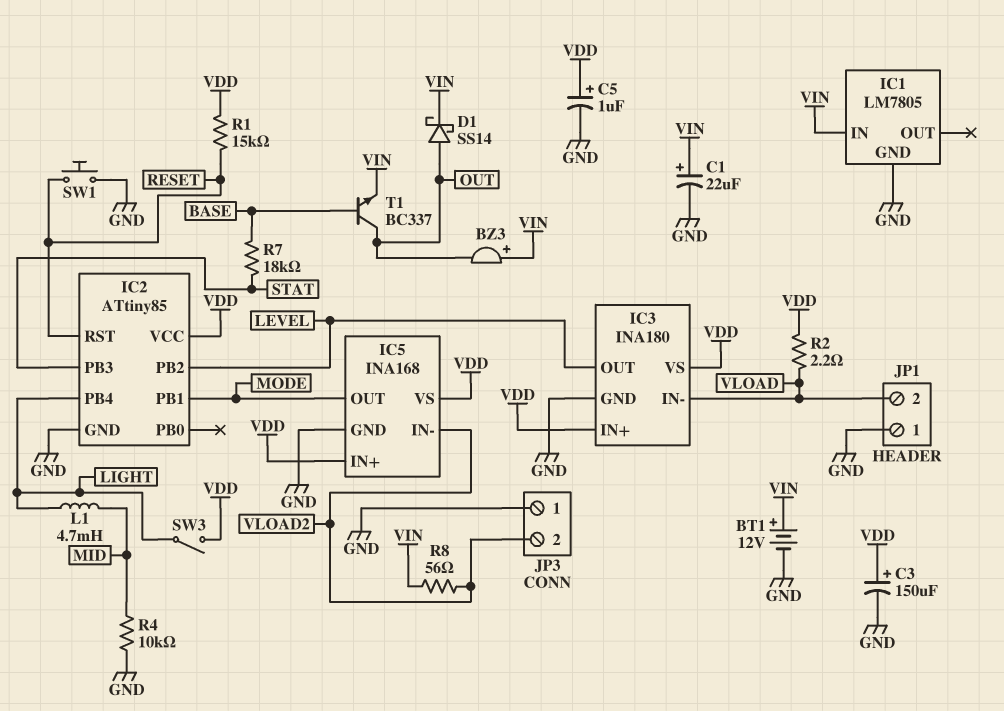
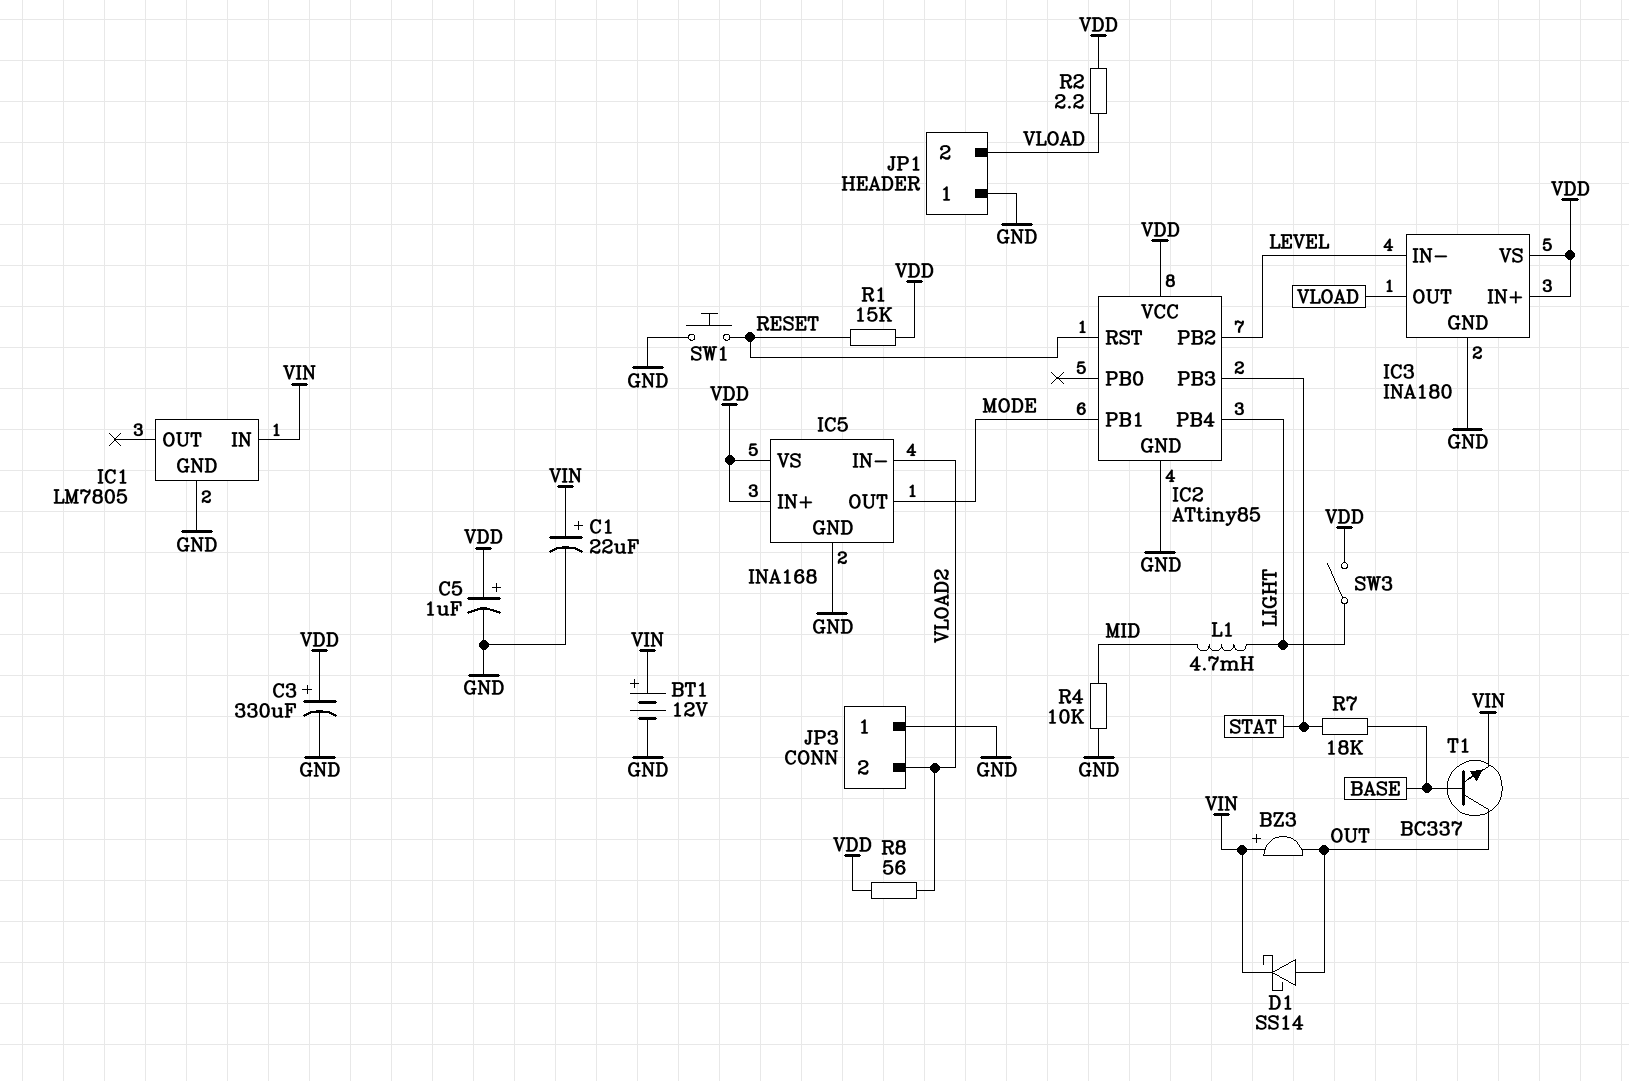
C3: 150uF (plus VDD, minus GND) -> 330uF (plus VDD, minus GND)
IC3 pin IN-: VLOAD -> LEVEL
IC3 pin OUT: LEVEL -> VLOAD
R8: 56 (VIN, VLOAD2) -> 56 (VDD, VLOAD2)

